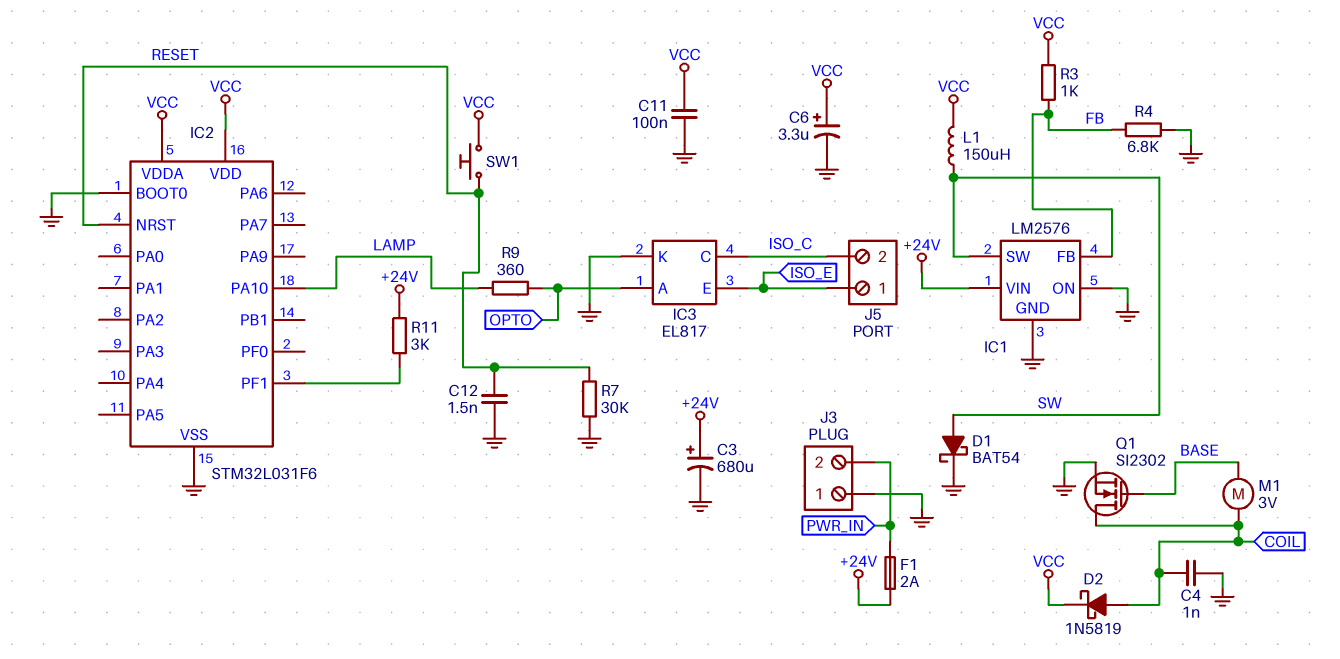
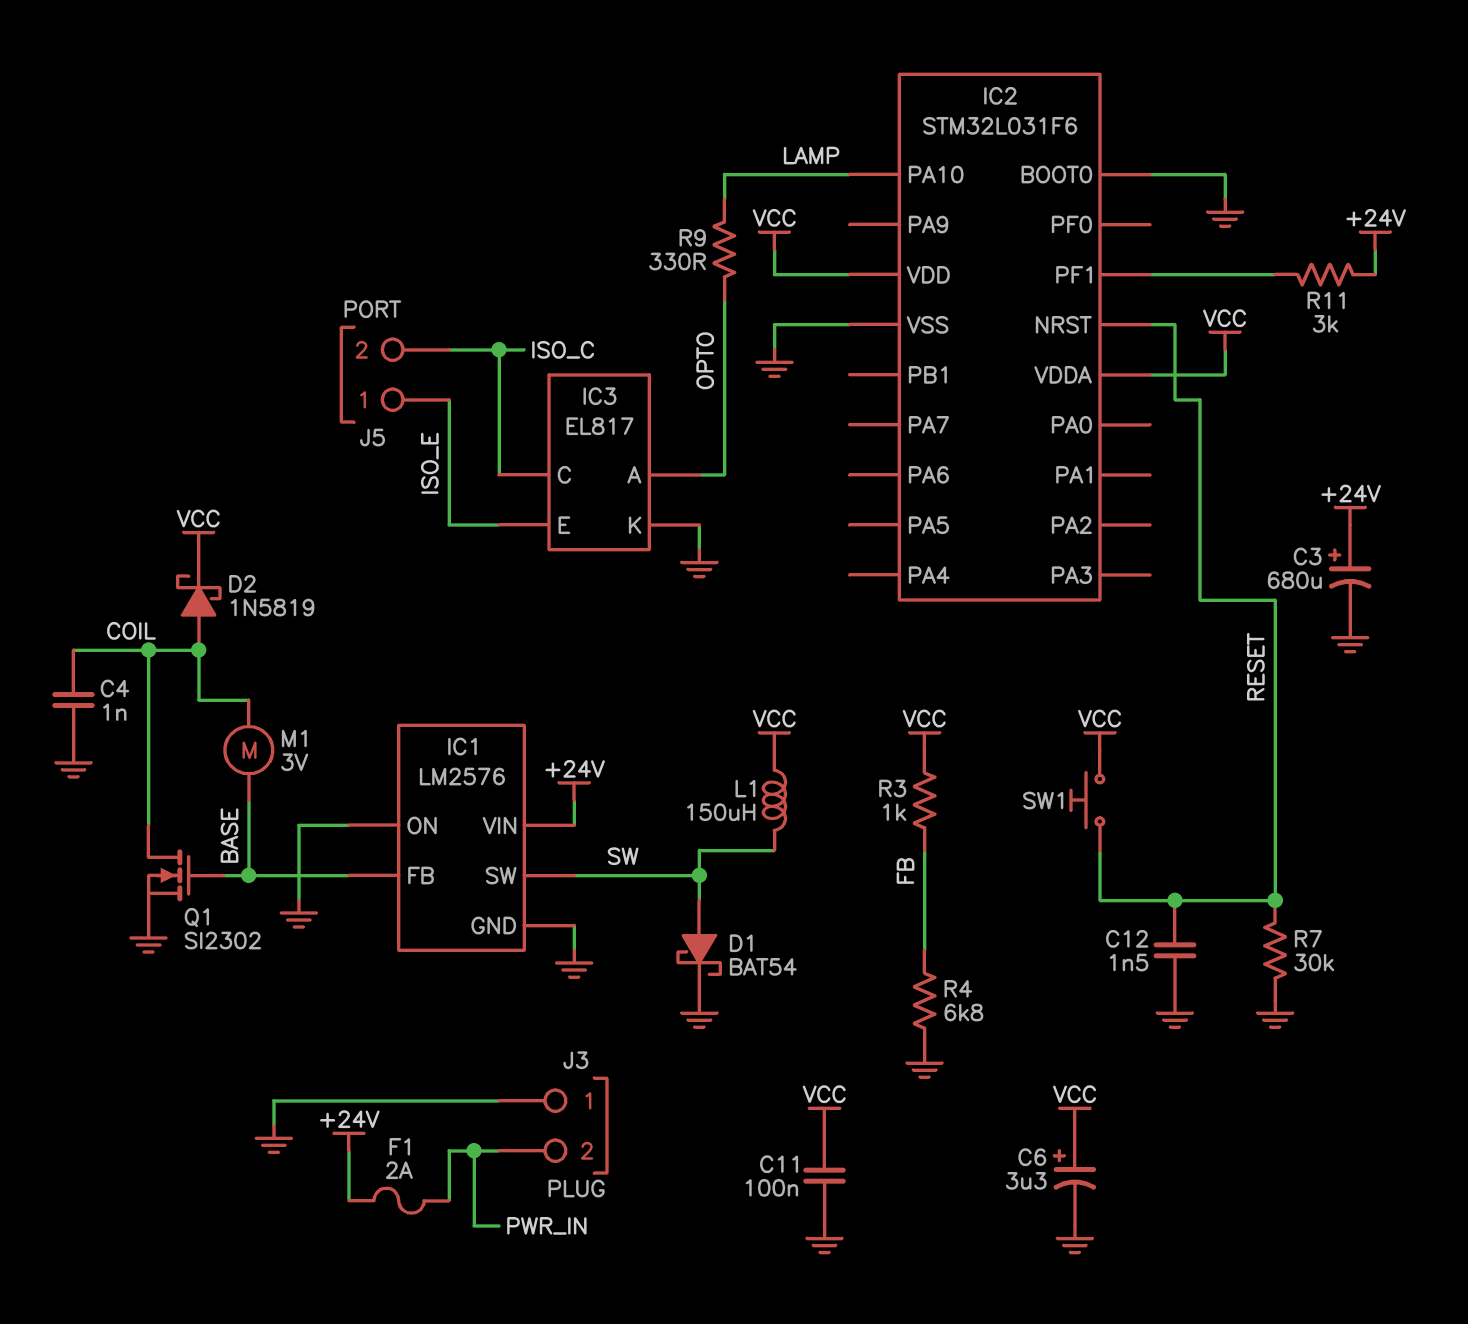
IC1 pin FB: FB -> BASE
R9: 360 (LAMP, OPTO) -> 330 (LAMP, OPTO)

